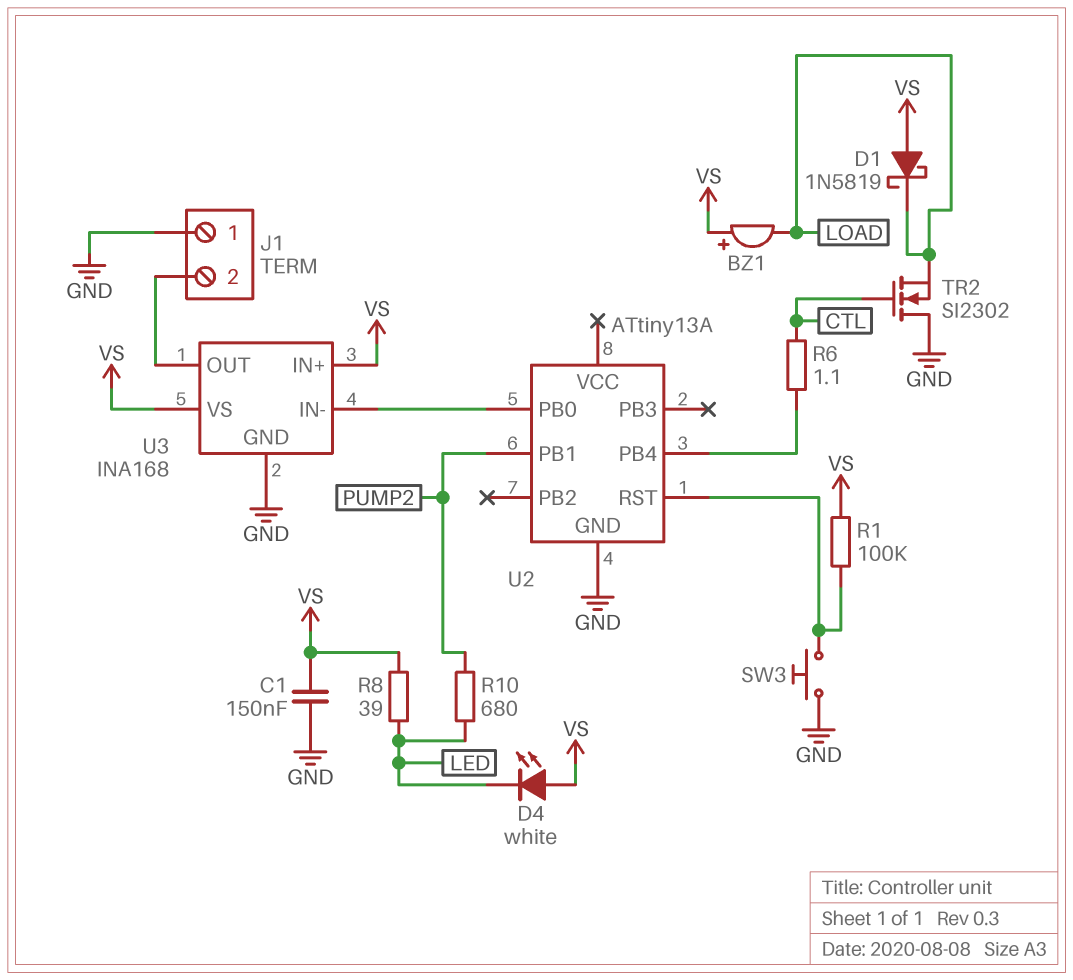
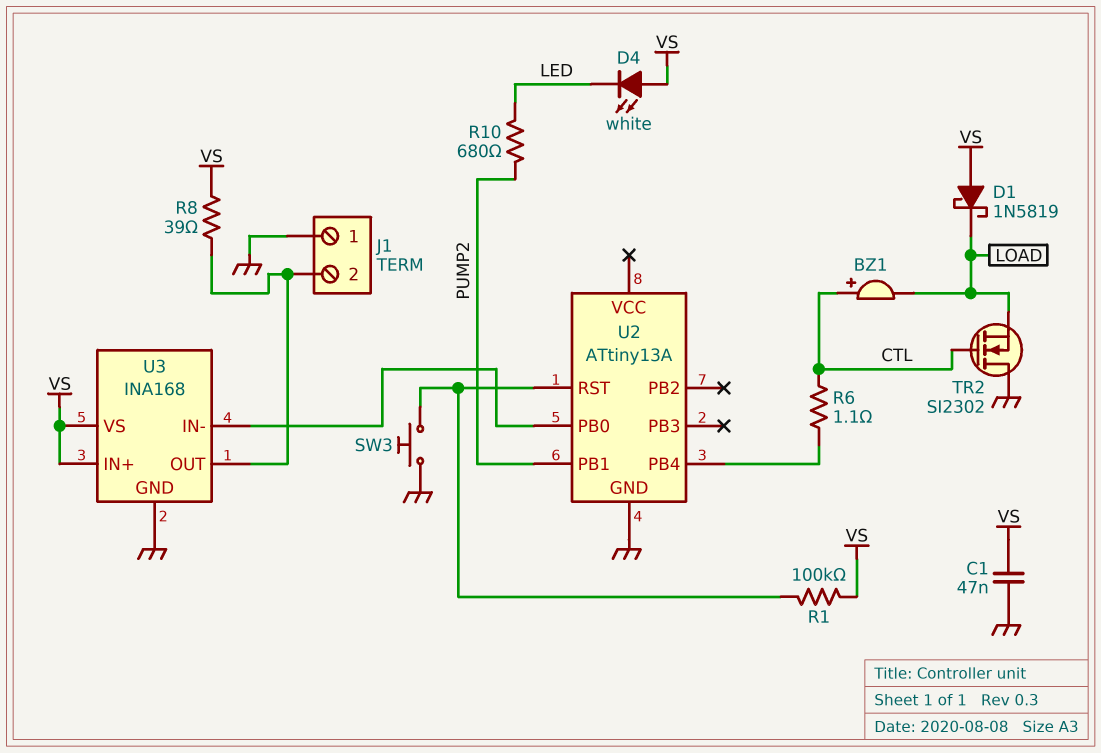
BZ1: buzzer (plus VS, minus LOAD) -> buzzer (plus CTL, minus LOAD)
C1: 150nF (GND, VS) -> 47nF (GND, VS)
R8: 39 (LED, VS) -> 39 (J1/2, VS)

